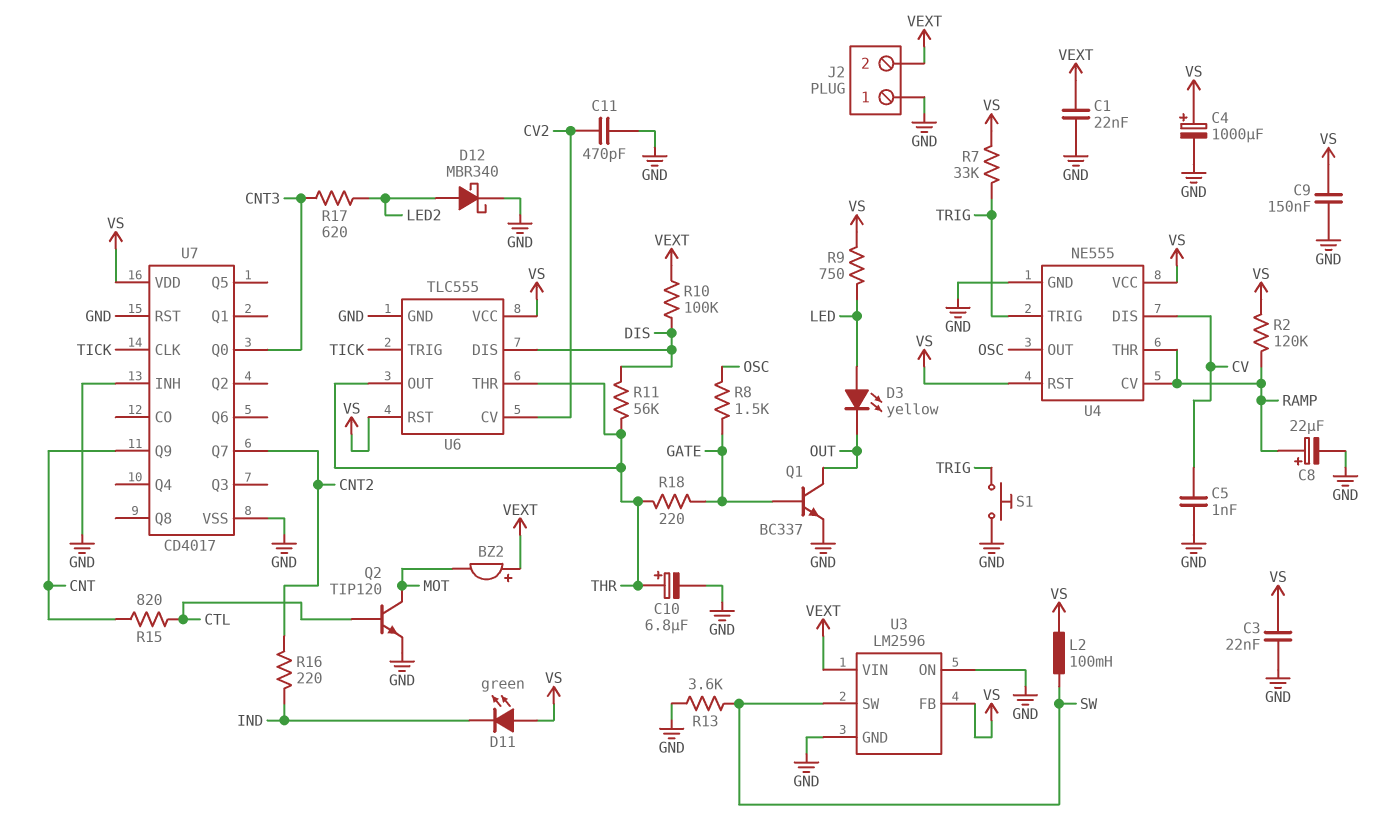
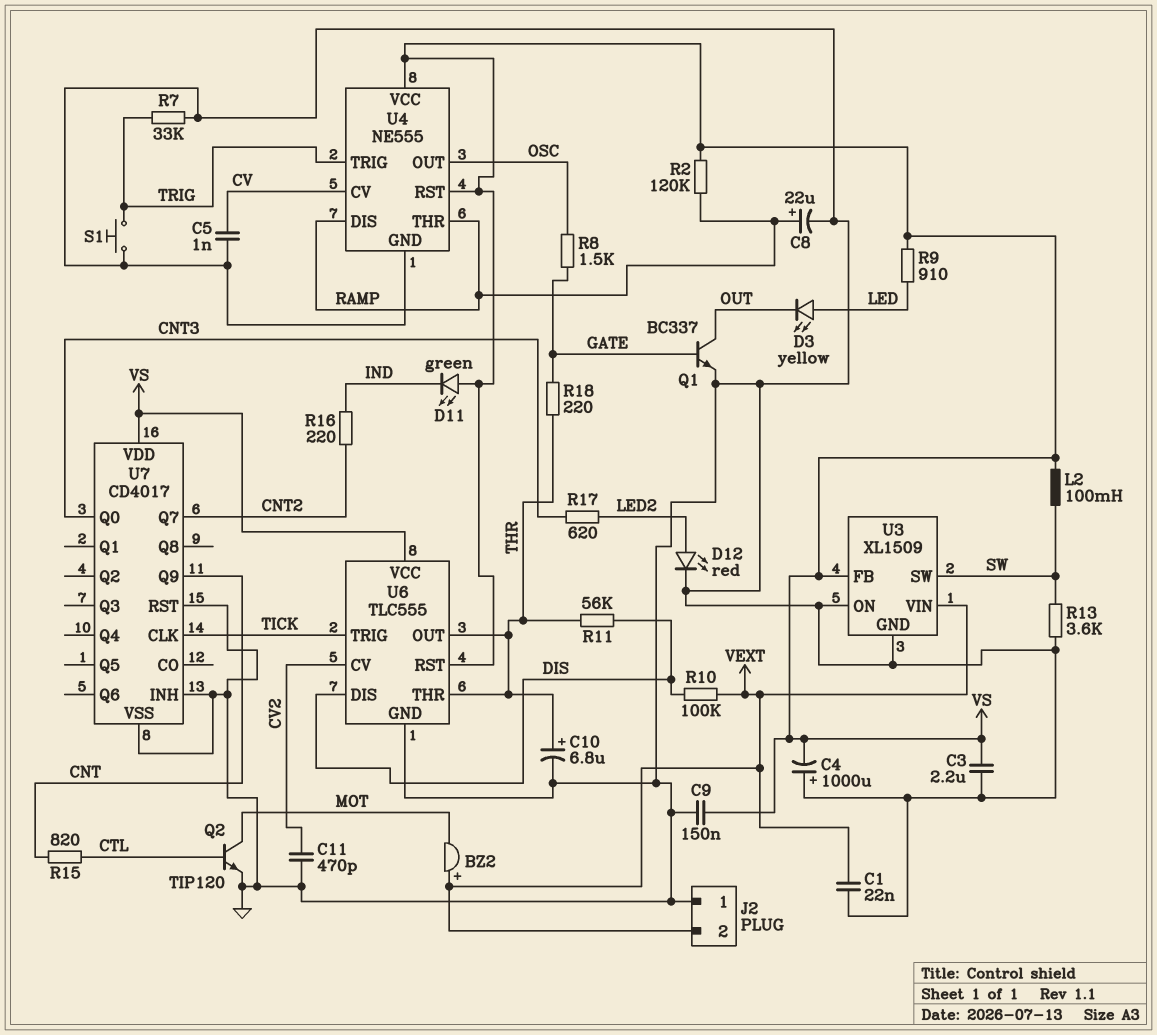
C3: 22nF (GND, VS) -> 2.2uF (GND, VS)
C4: 1000uF (plus VS, minus GND) -> 1000uF (plus GND, minus VS)
D12: schottky MBR340 (A LED2, K GND) -> LED red (A LED2, K GND)
R7: 33k (TRIG, VS) -> 33k (GND, TRIG)
R9: 750 (LED, VS) -> 910 (LED, VS)
U3: LM2596 -> XL1509
U4 pin CV: RAMP -> CV
U4 pin DIS: CV -> RAMP

